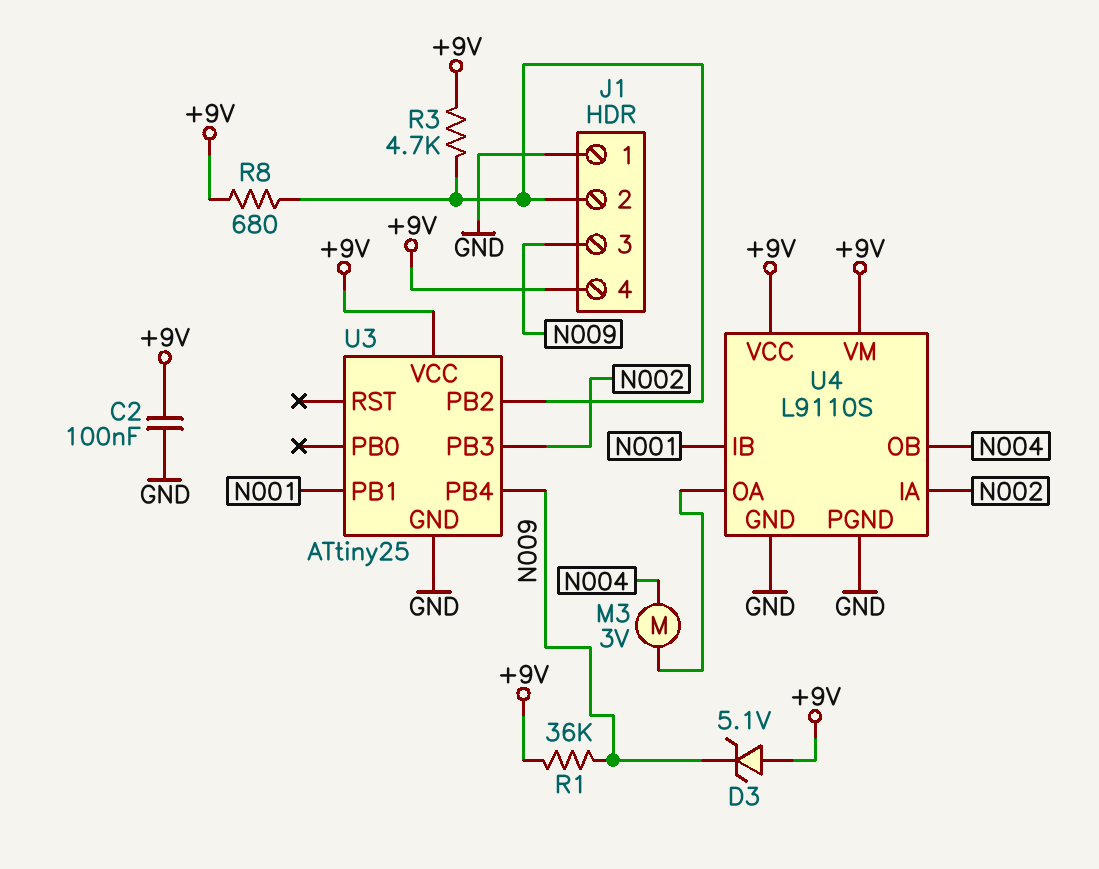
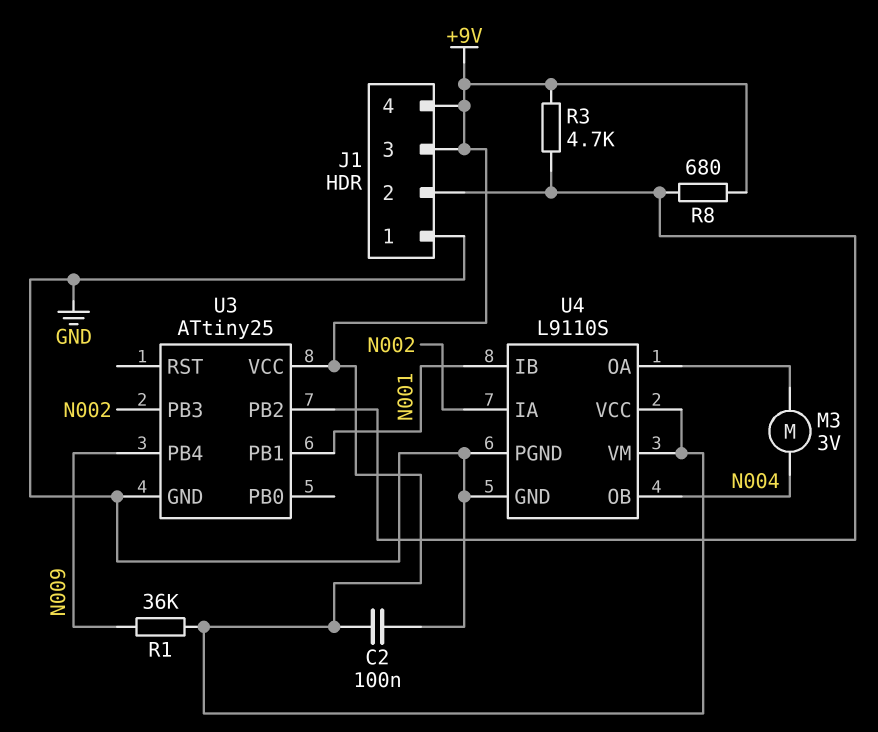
D3: zener 5.1V (A +9V, K N009) -> none
J1 pin 3: N009 -> +9V

